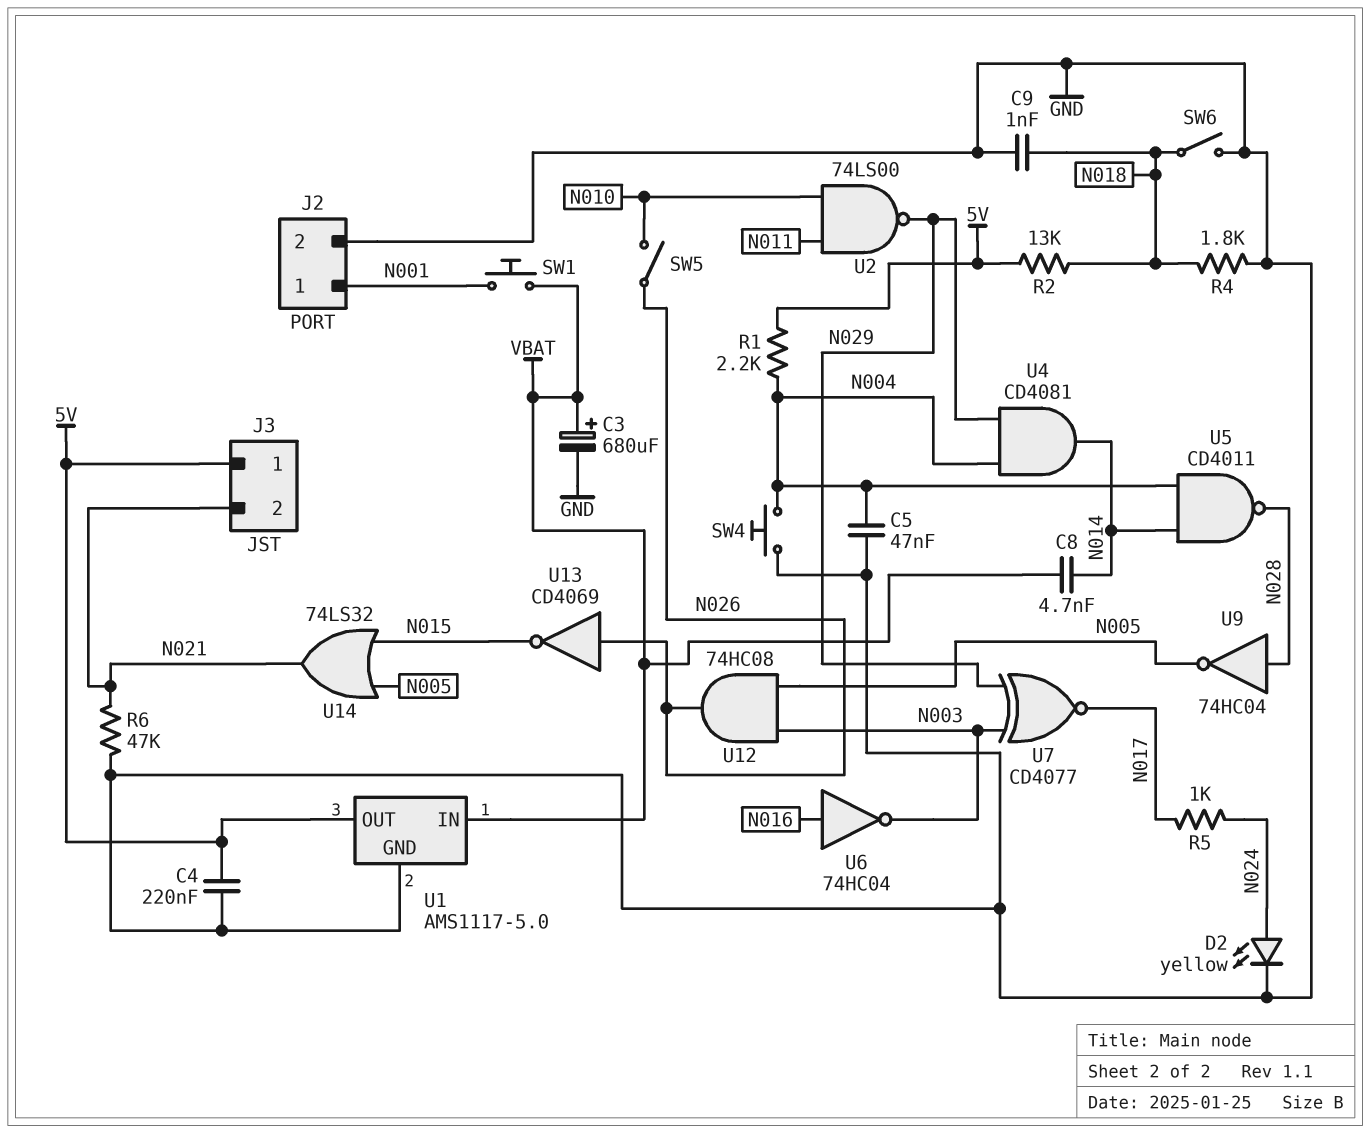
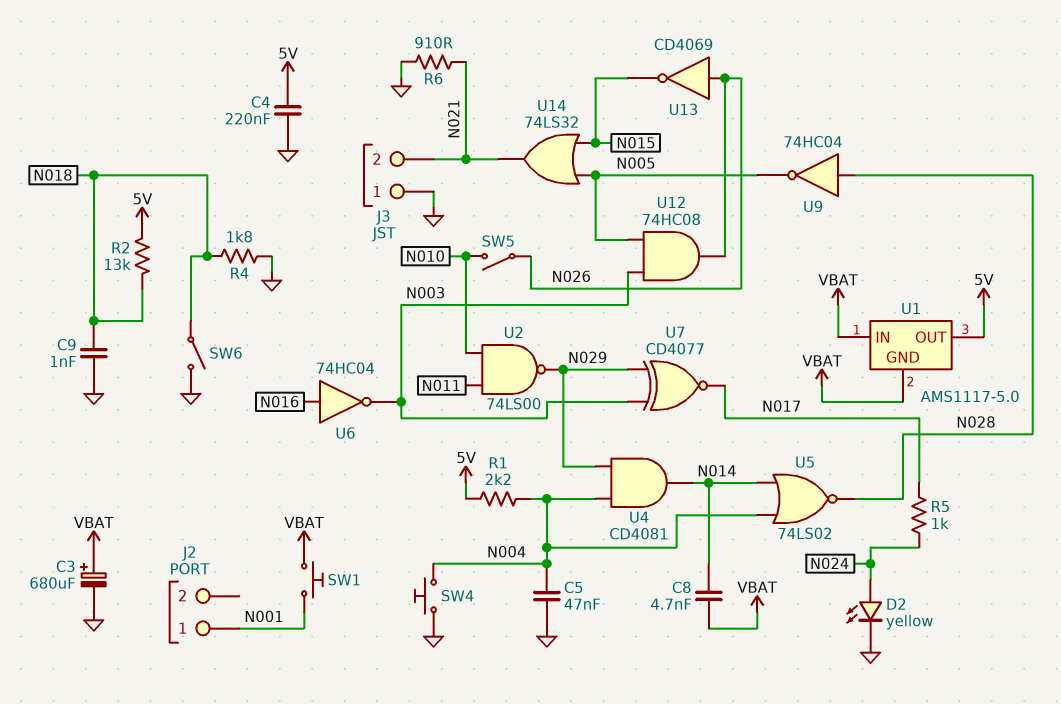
J2 pin 2: GND -> none
J3 pin 1: 5V -> GND
R6: 47k (GND, N021) -> 910 (GND, N021)
U1 pin GND: GND -> VBAT
U5: NAND CD4011 (in N004, in N014, out N028) -> NOR 74LS02 (in N004, in N014, out N028)

